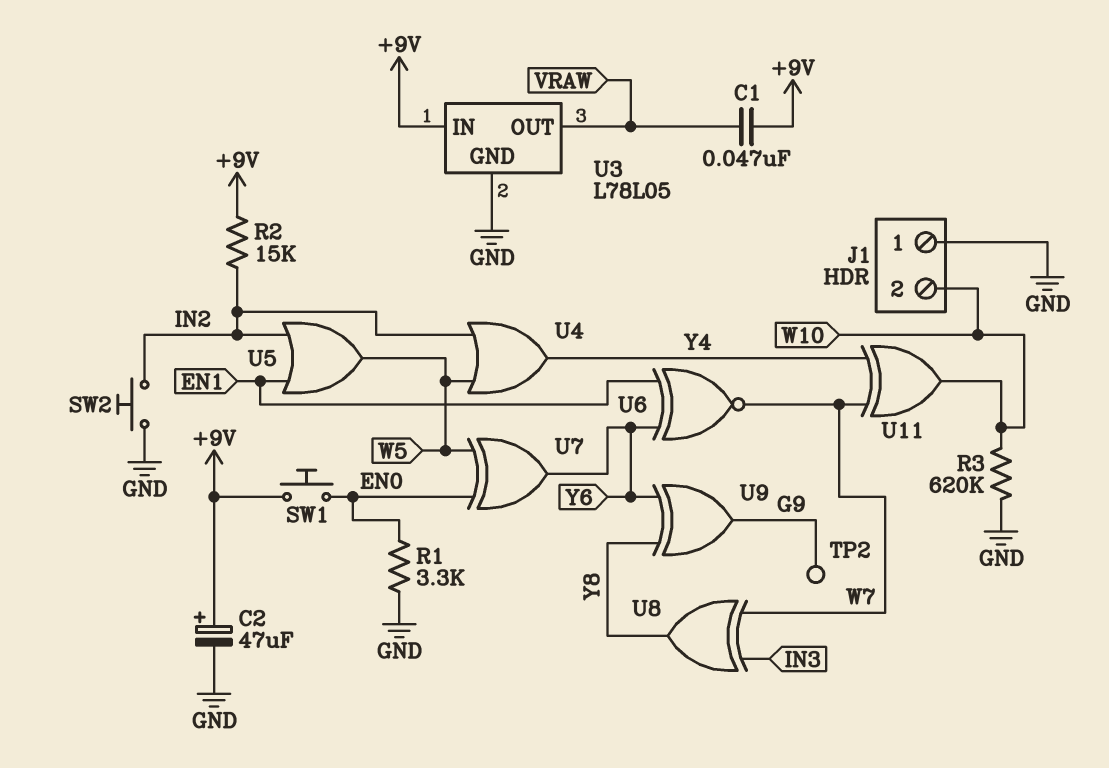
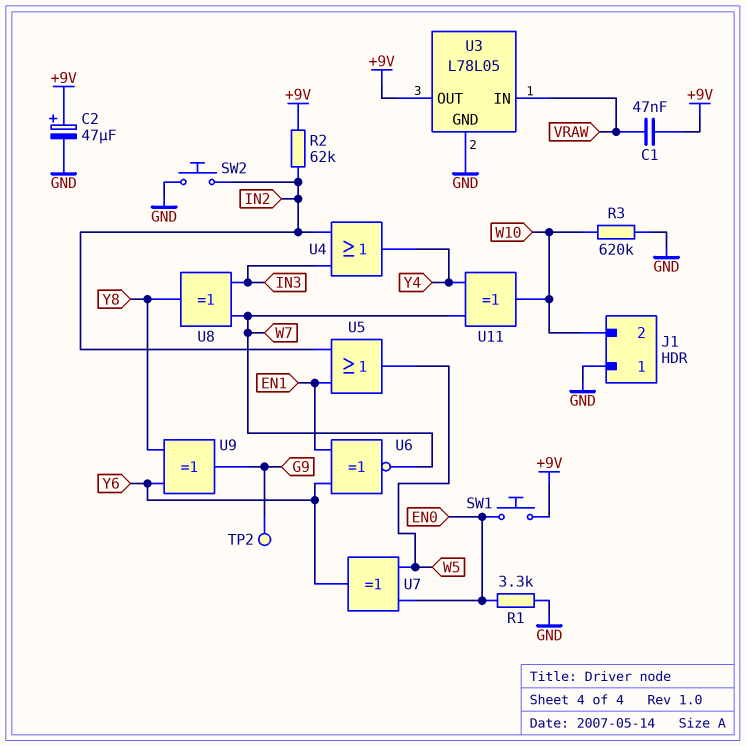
R2: 15k (+9V, IN2) -> 62k (+9V, IN2)
U3 pin IN: +9V -> VRAW
U3 pin OUT: VRAW -> +9V
U4: OR (in IN2, in W5, out Y4) -> OR (in IN2, in IN3, out Y4)

